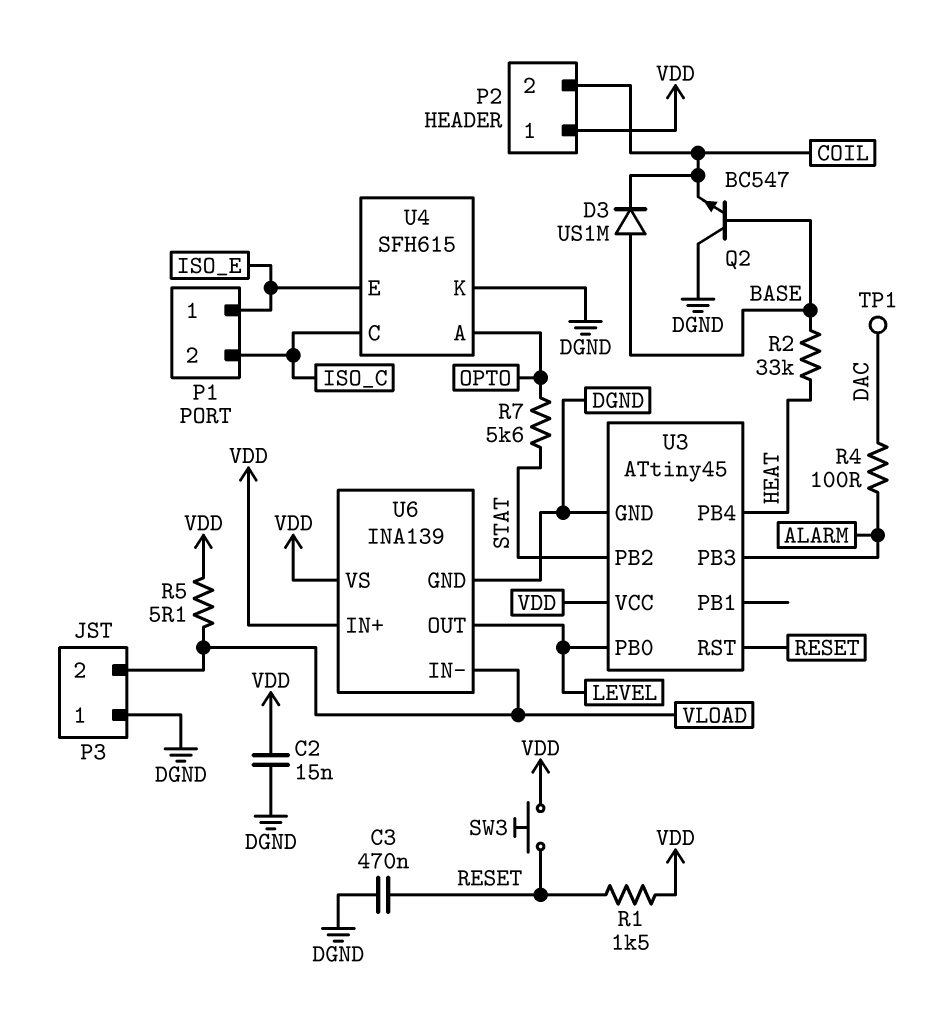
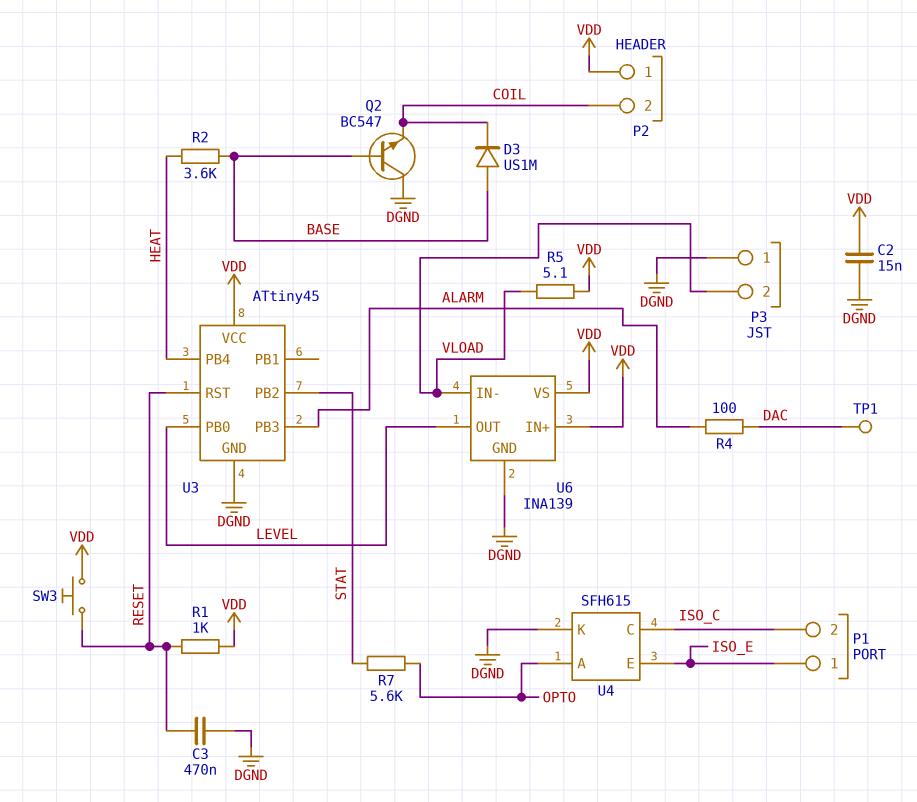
R1: 1.5k (RESET, VDD) -> 1k (RESET, VDD)
R2: 33k (BASE, HEAT) -> 3.6k (BASE, HEAT)

